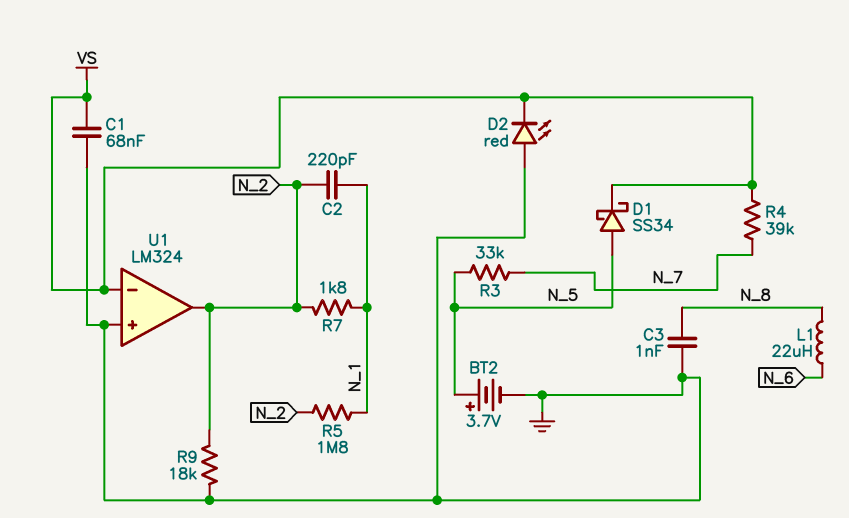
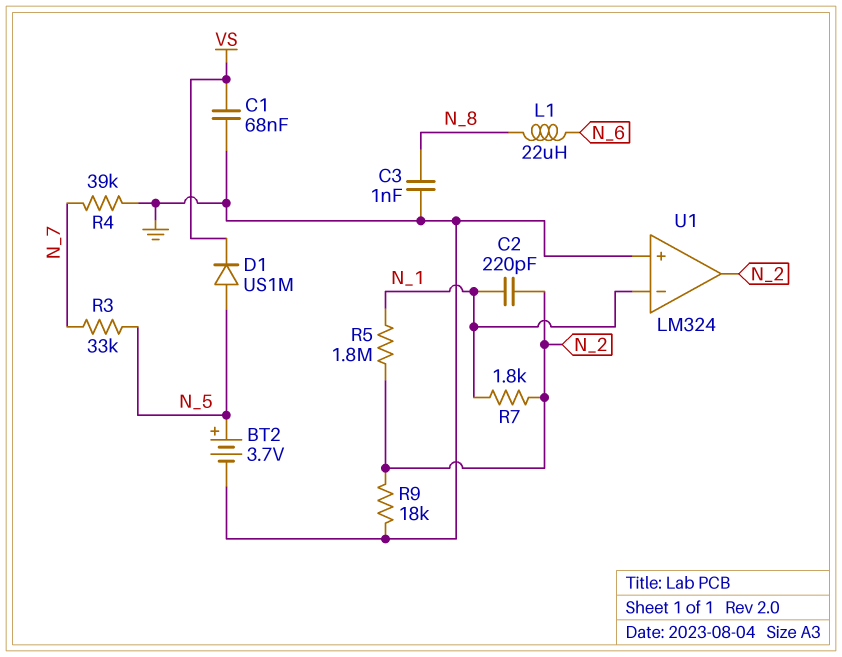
D1: schottky SS34 (A N_5, K VS) -> diode US1M (A N_5, K VS)
D2: LED red (A GND, K VS) -> none
R4: 39k (N_7, VS) -> 39k (GND, N_7)
U1 pin in-: VS -> N_1

